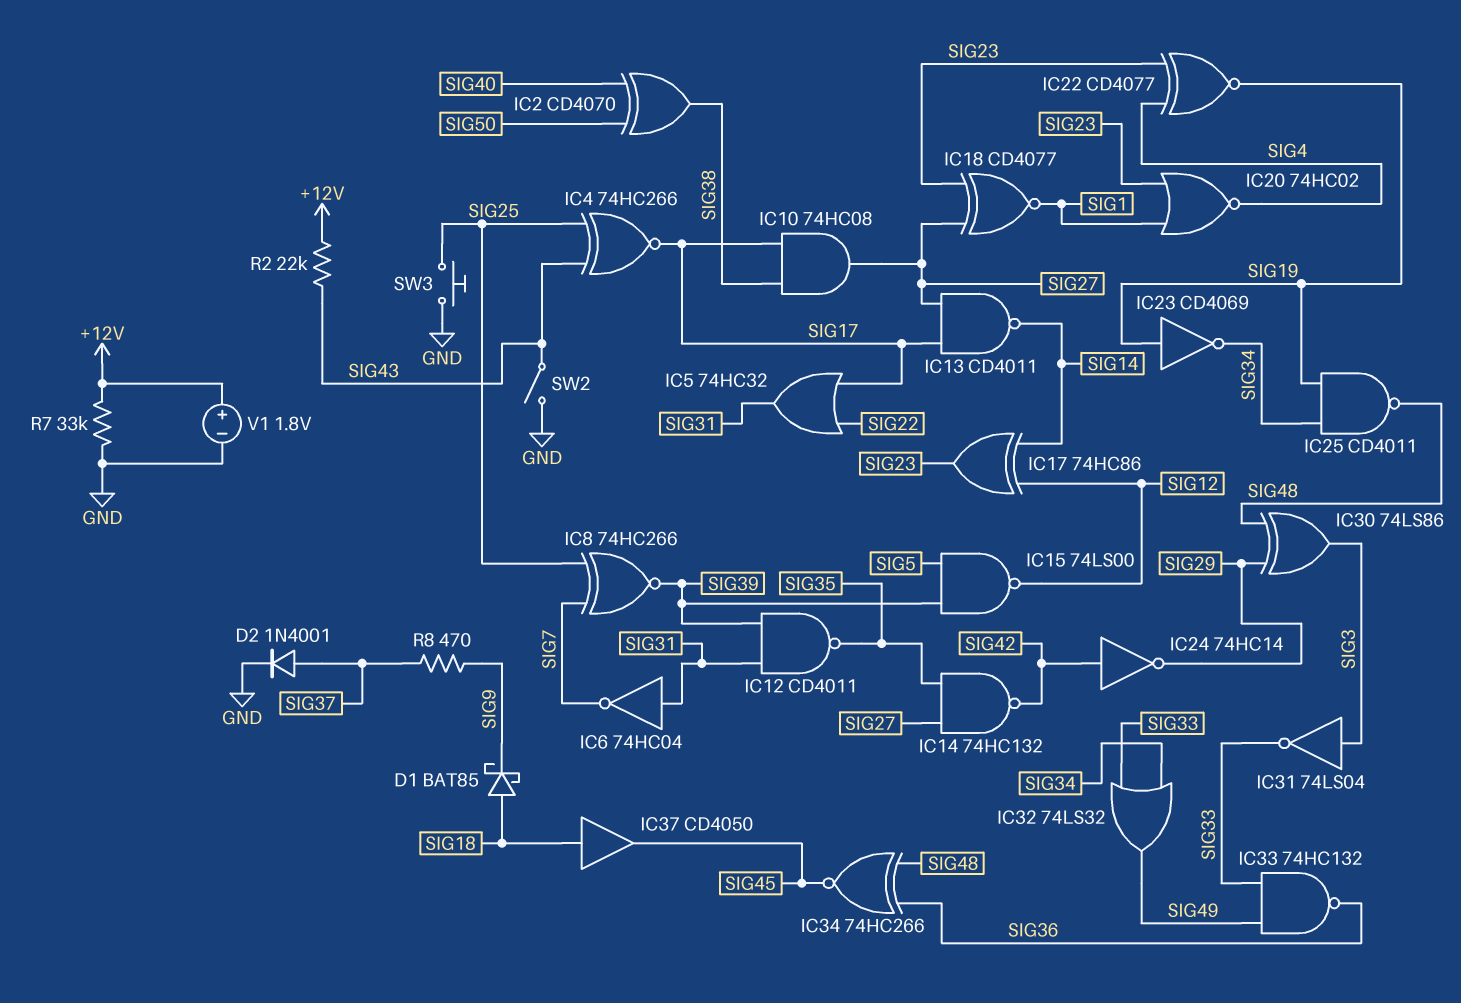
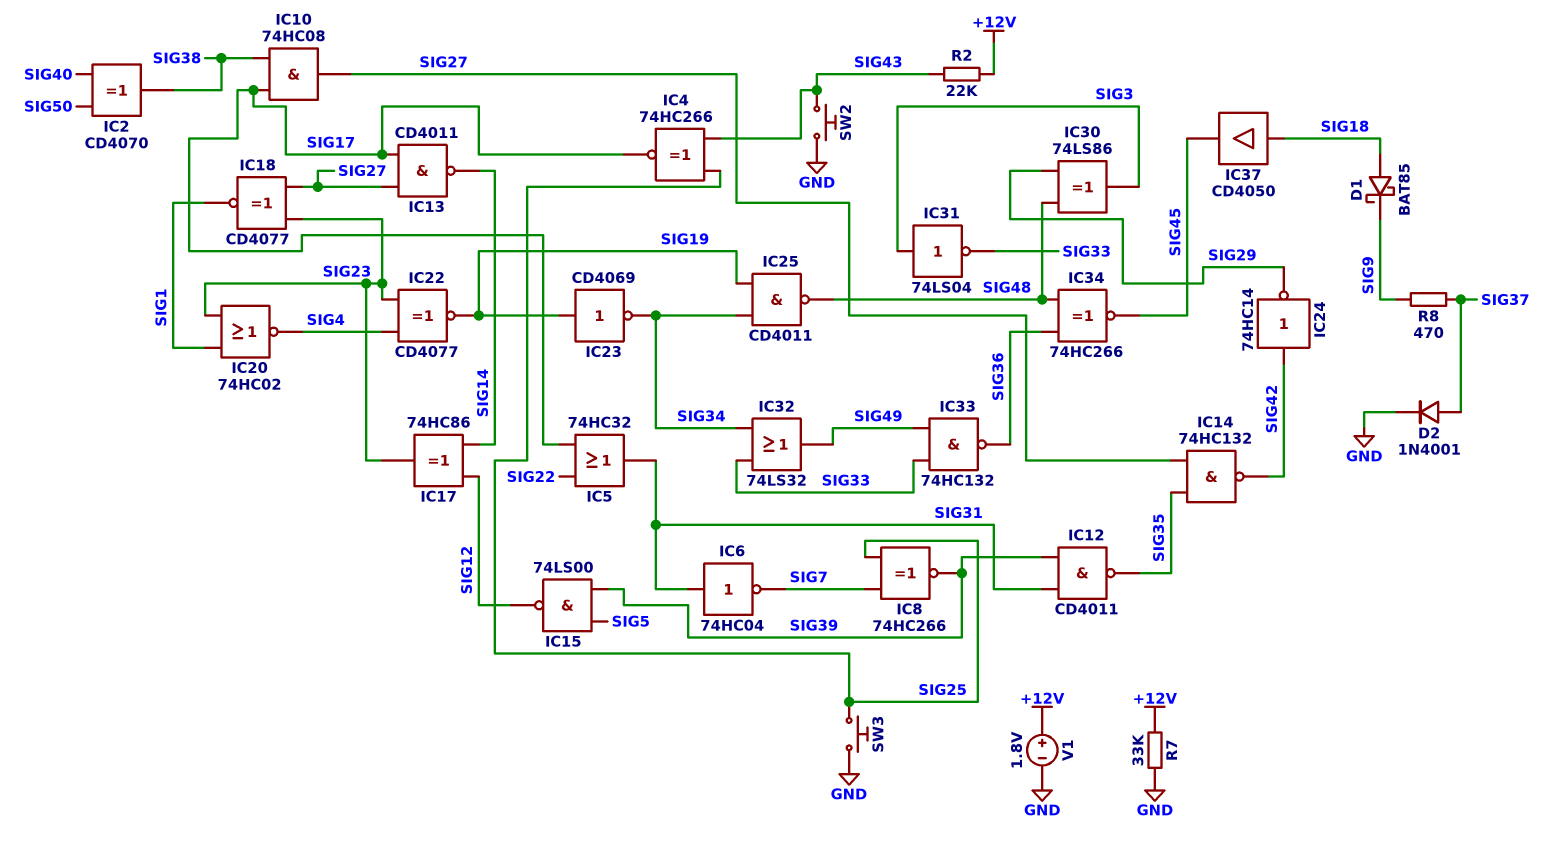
SW2: switch (GND, SIG43) -> button (GND, SIG43)

